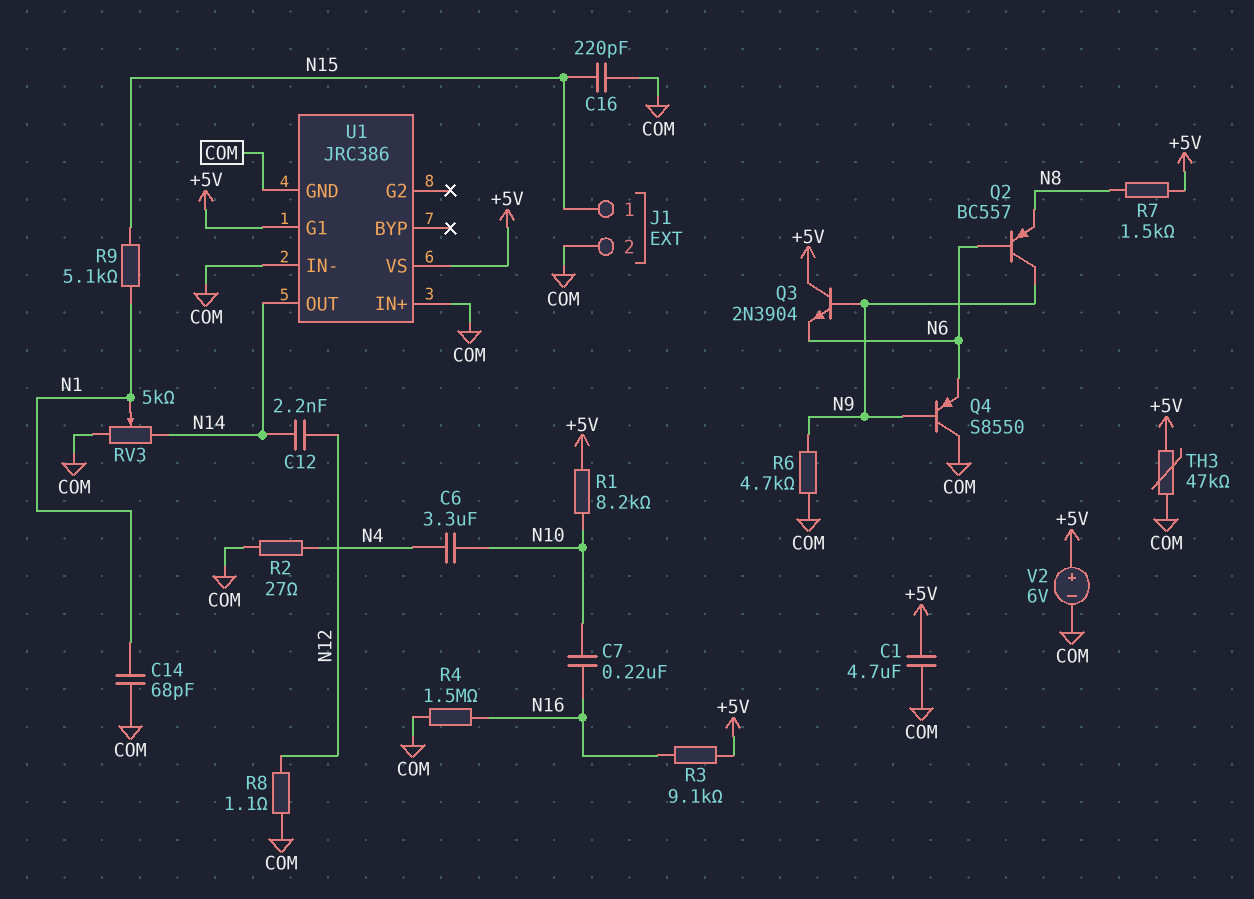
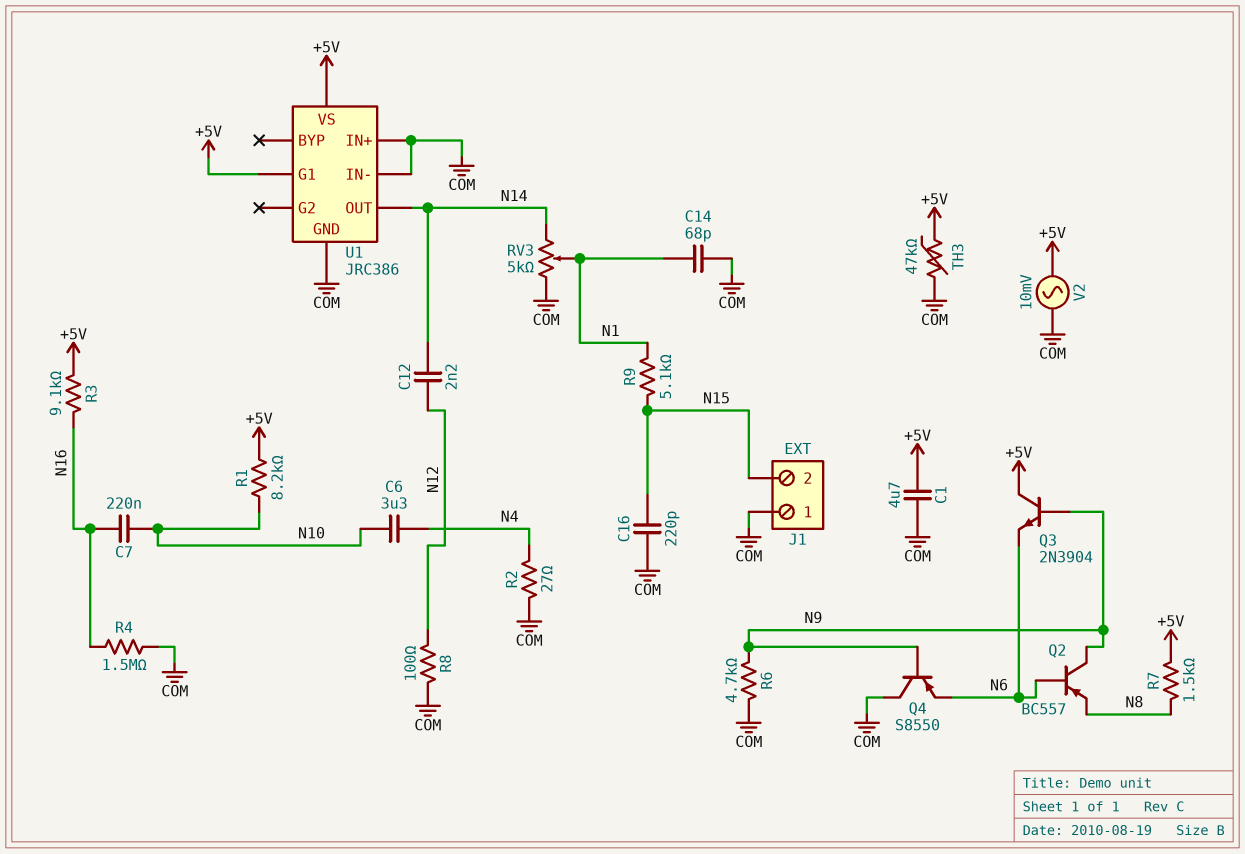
J1 pin 1: N15 -> COM
J1 pin 2: COM -> N15
R8: 1.1 (COM, N12) -> 100 (COM, N12)
V2: 6V (plus +5V, minus COM) -> AC 10mV (+5V, COM)

